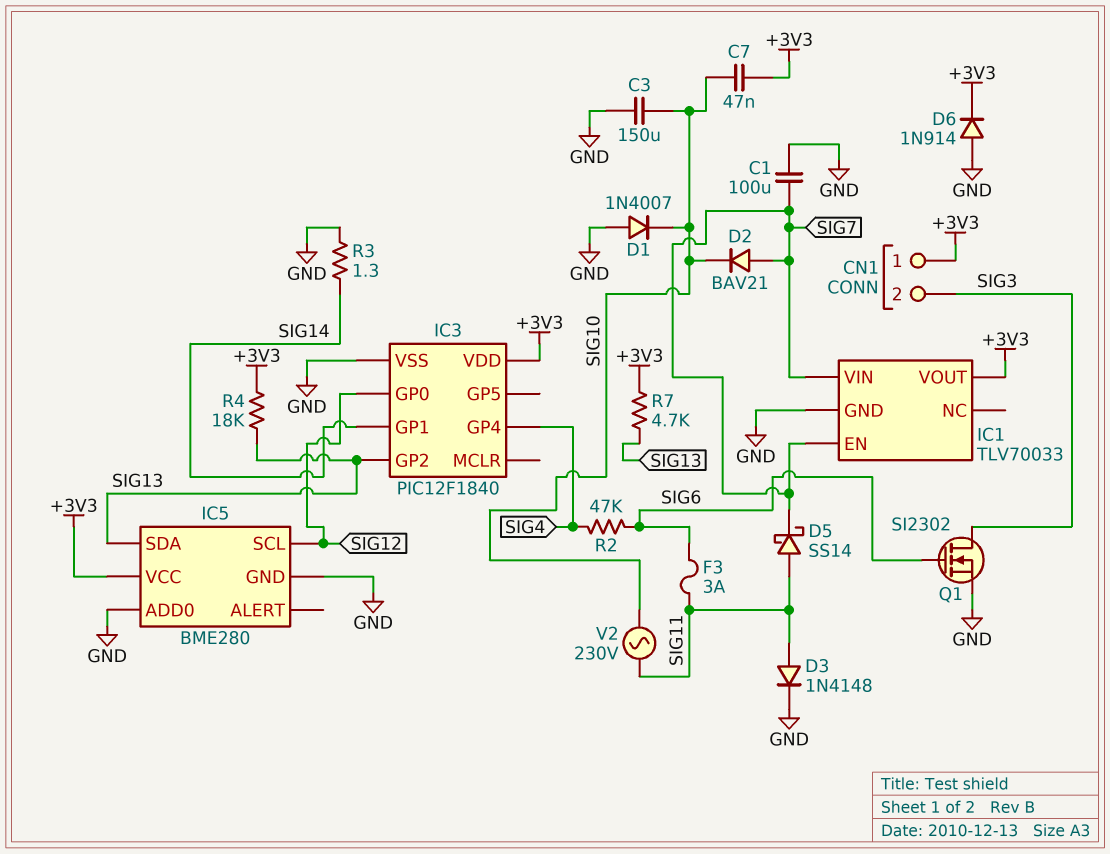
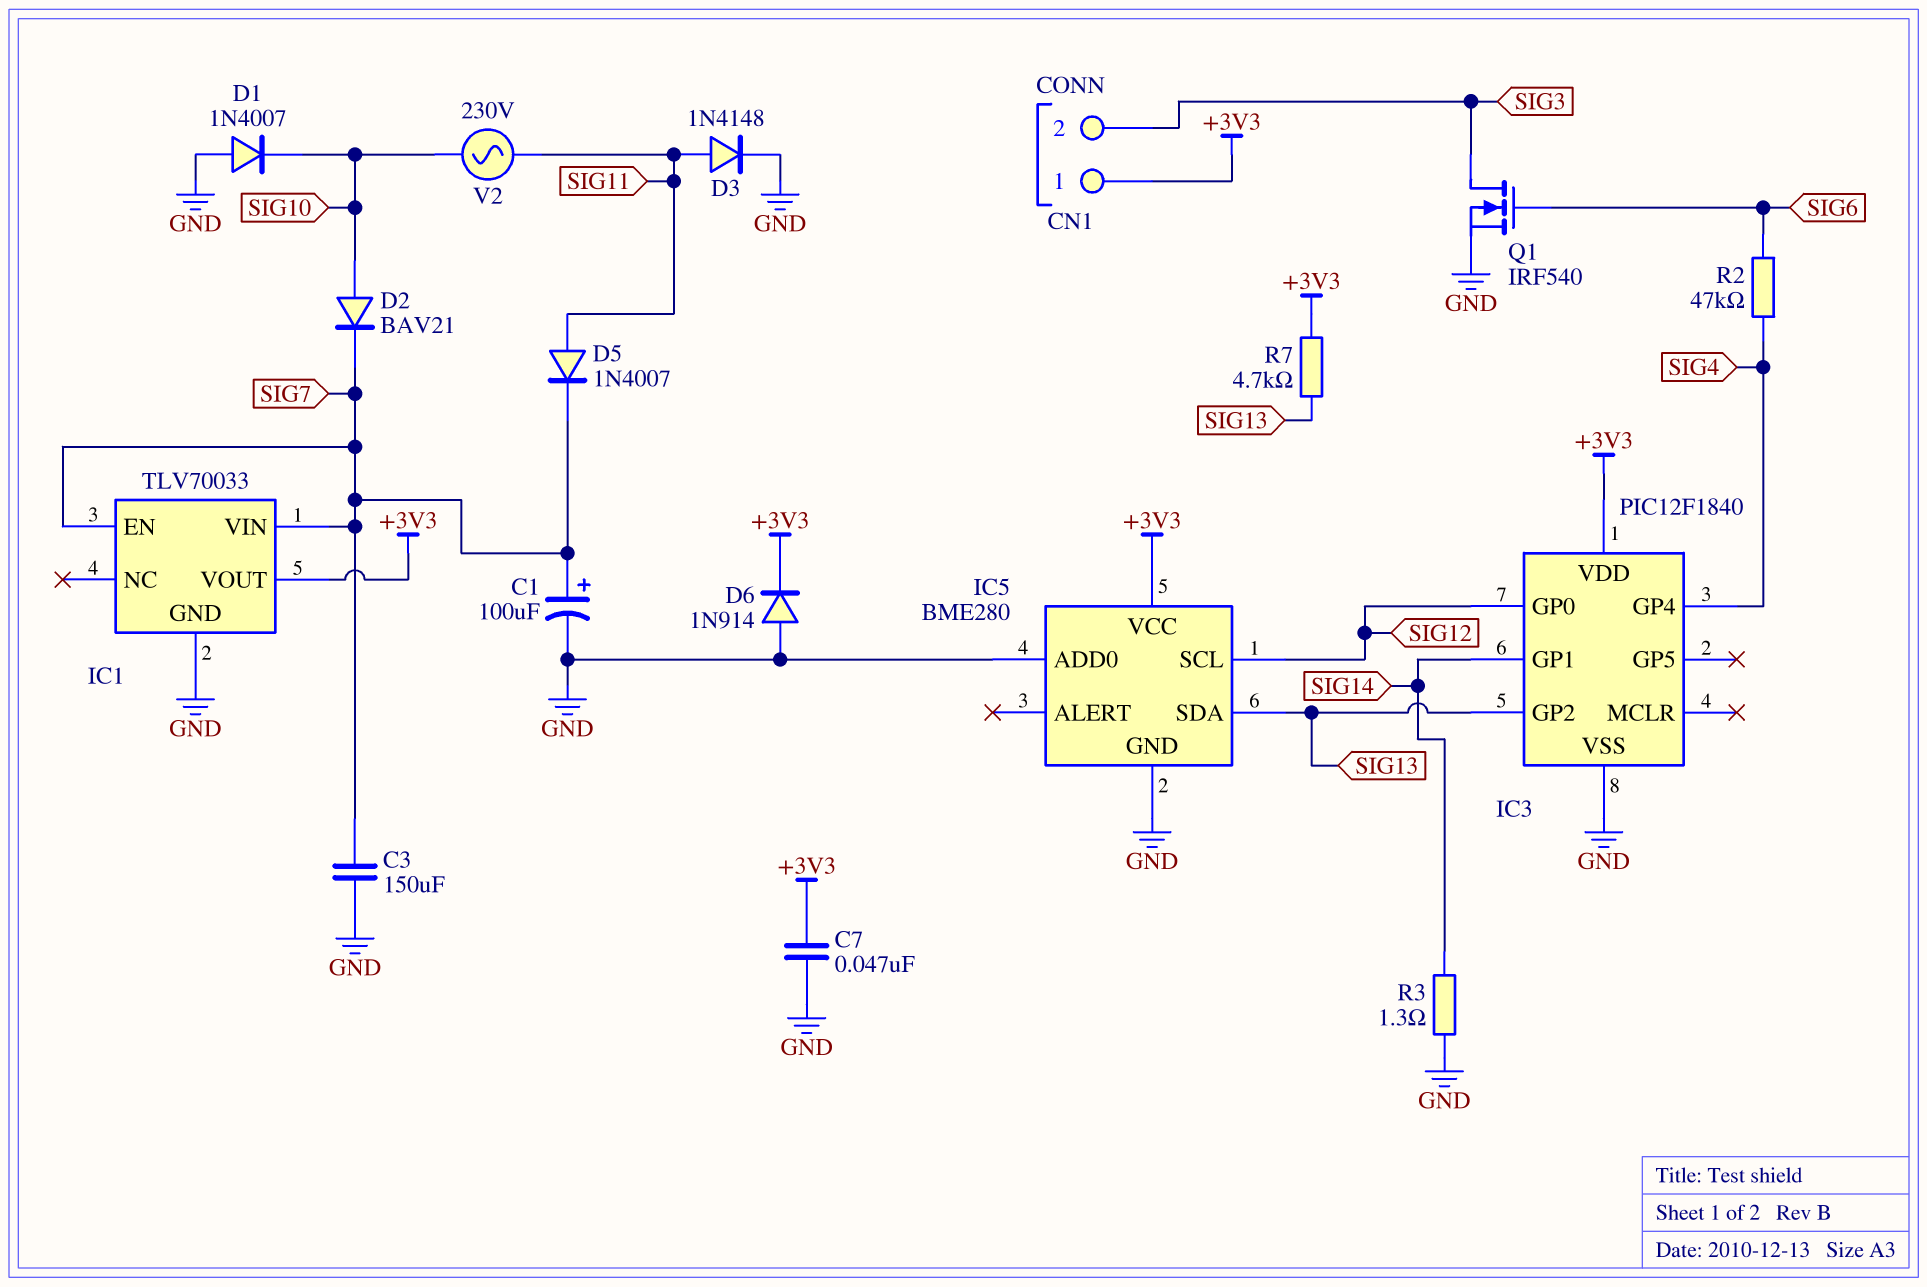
C1: 100uF (GND, SIG7) -> 100uF (plus SIG7, minus GND)
C3: 150uF (GND, SIG10) -> 150uF (GND, SIG7)
C7: 47nF (+3V3, SIG10) -> 47nF (+3V3, GND)
D2: diode BAV21 (A SIG7, K SIG10) -> diode BAV21 (A SIG10, K SIG7)
D5: schottky SS14 (A SIG11, K SIG7) -> diode 1N4007 (A SIG11, K SIG7)
F3: 3A (SIG6, SIG11) -> none
Q1: NMOS SI2302 (G SIG6, D SIG3, S GND) -> NMOS IRF540 (G SIG6, D SIG3, S GND)
R4: 18k (+3V3, SIG13) -> none

